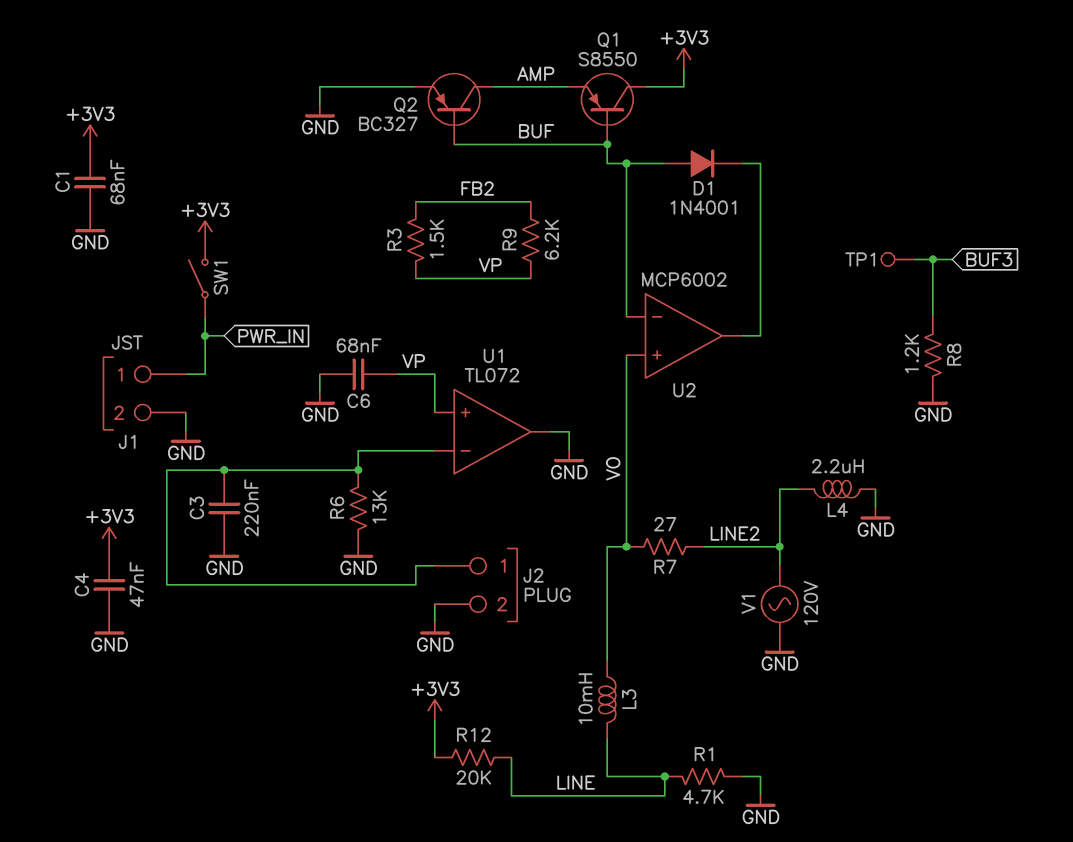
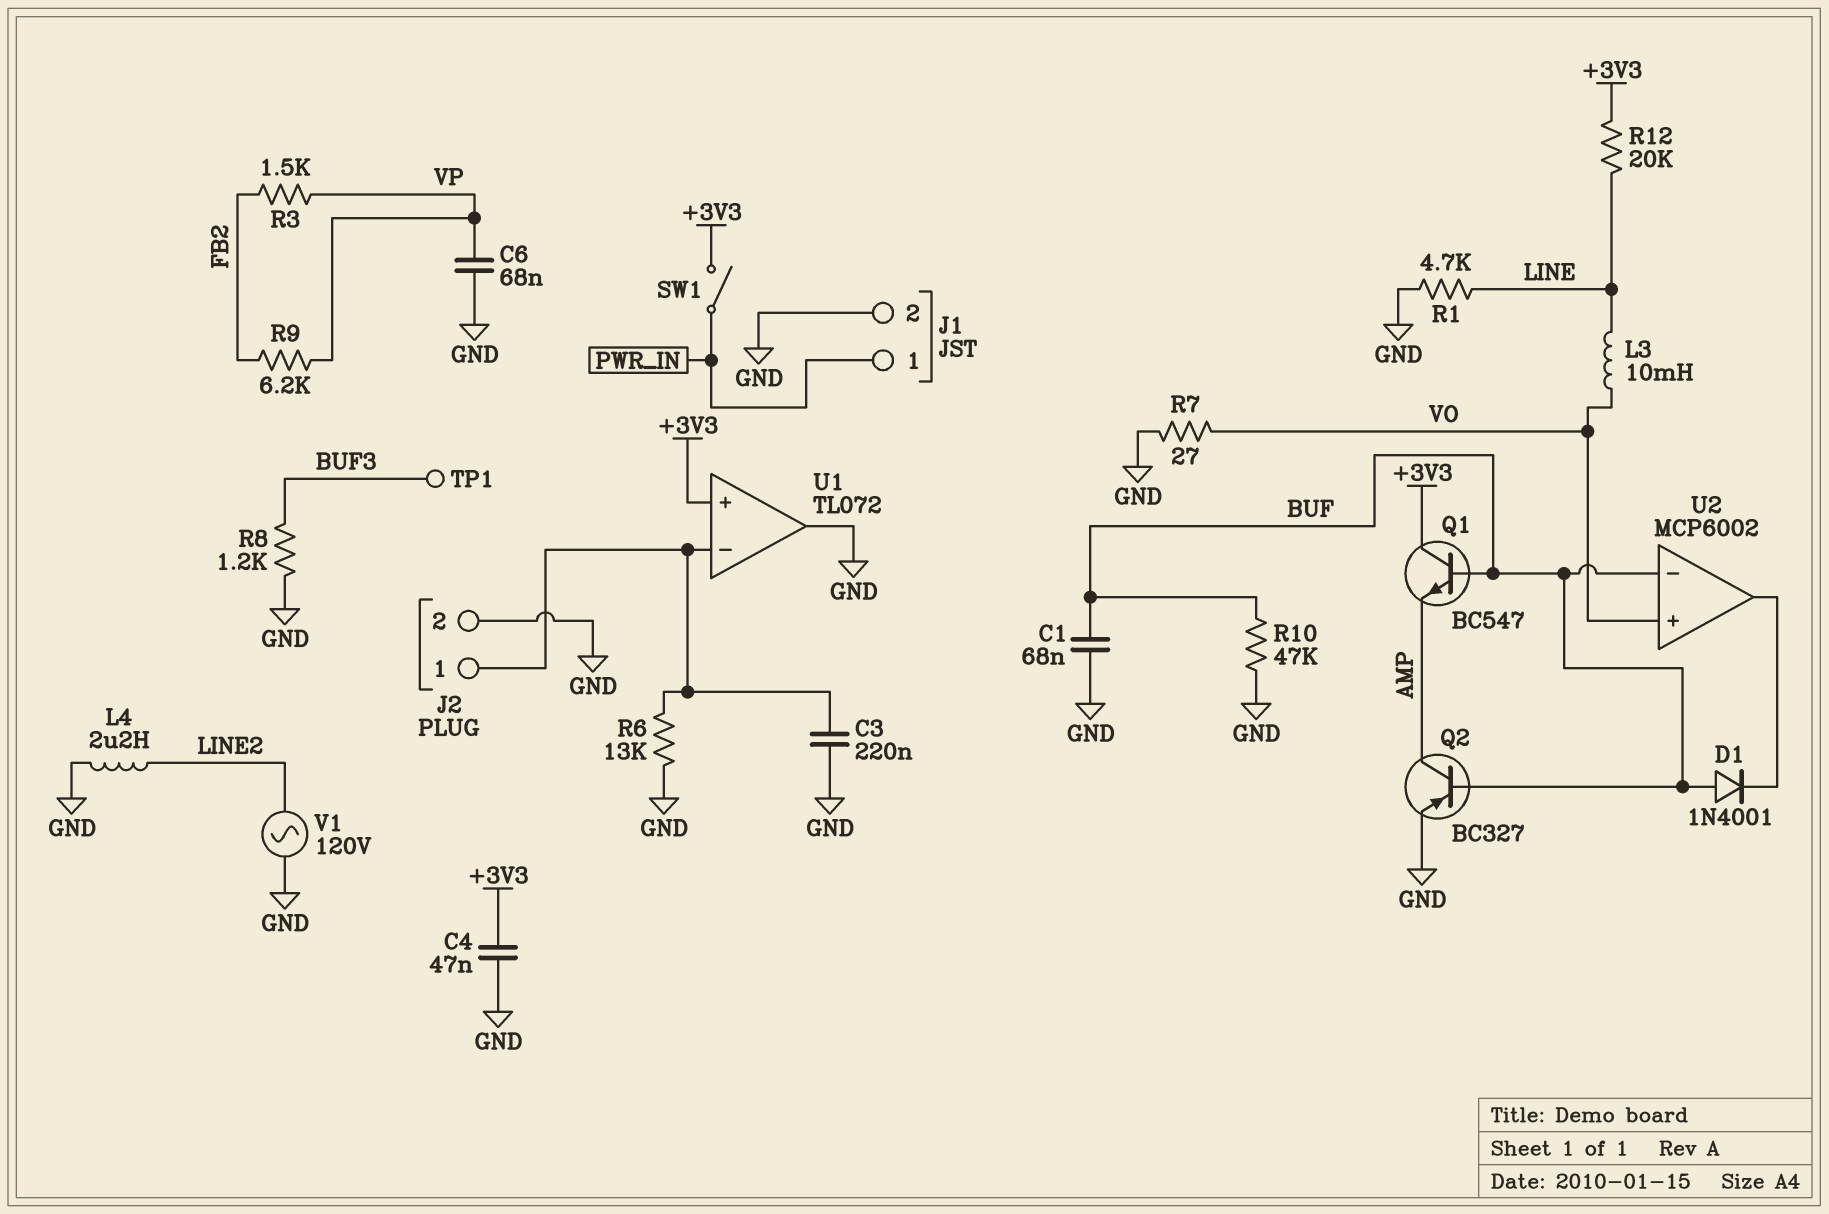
C1: 68nF (+3V3, GND) -> 68nF (BUF, GND)
Q1: PNP S8550 (B BUF, C +3V3, E AMP) -> NPN BC547 (B BUF, C +3V3, E AMP)
R7: 27 (LINE2, VO) -> 27 (GND, VO)
R10: none -> 47k (BUF, GND)
U1 pin in+: VP -> +3V3

